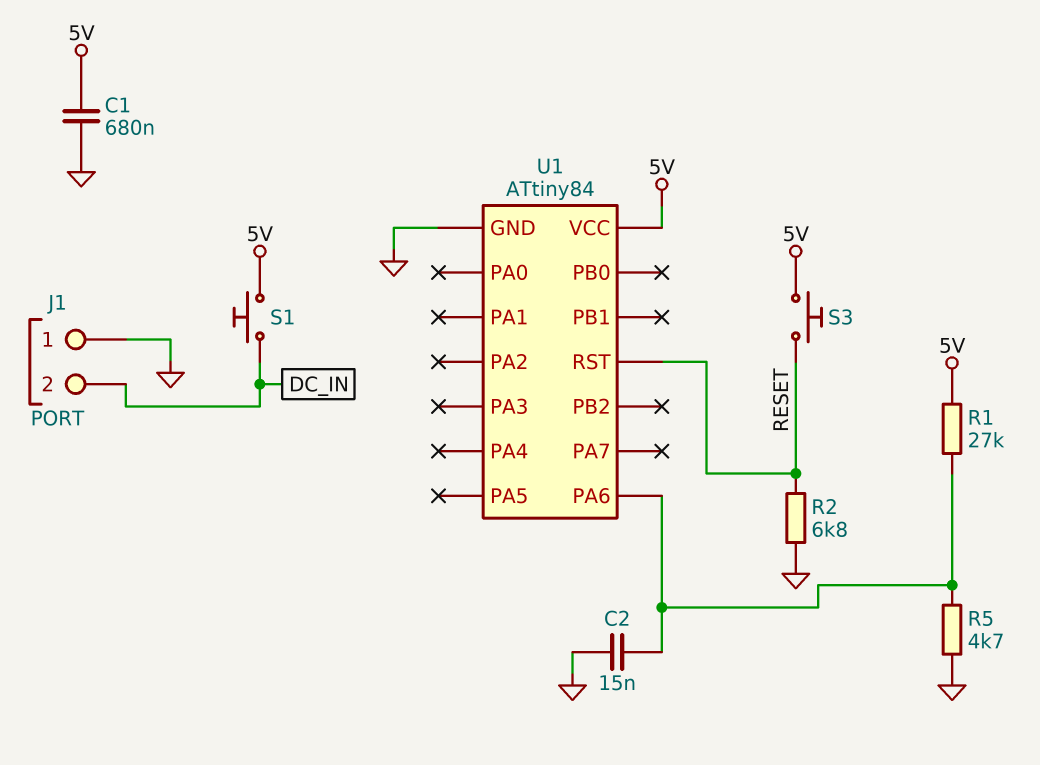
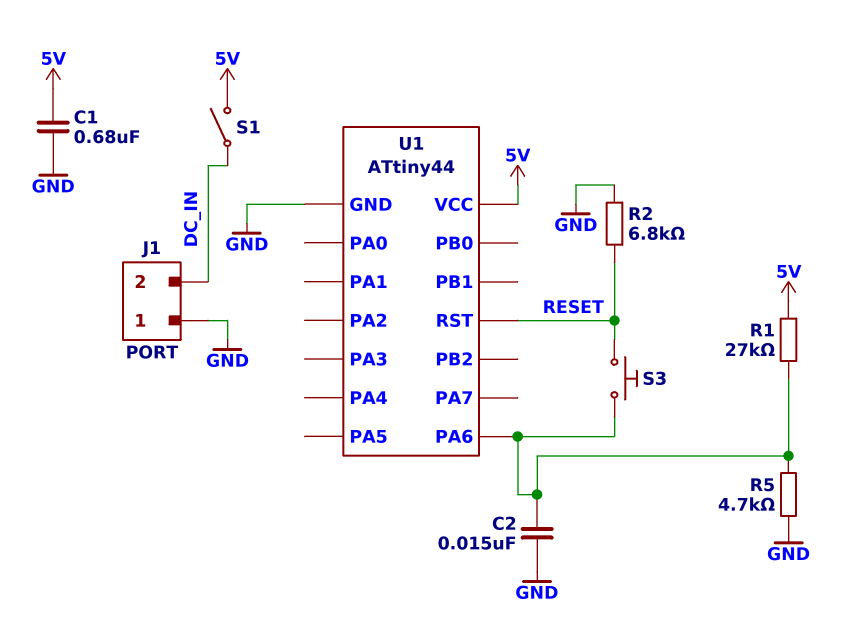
S1: button (5V, DC_IN) -> switch (5V, DC_IN)
S3: button (5V, RESET) -> button (RESET, U1/PA6)
U1: ATtiny84 -> ATtiny44

